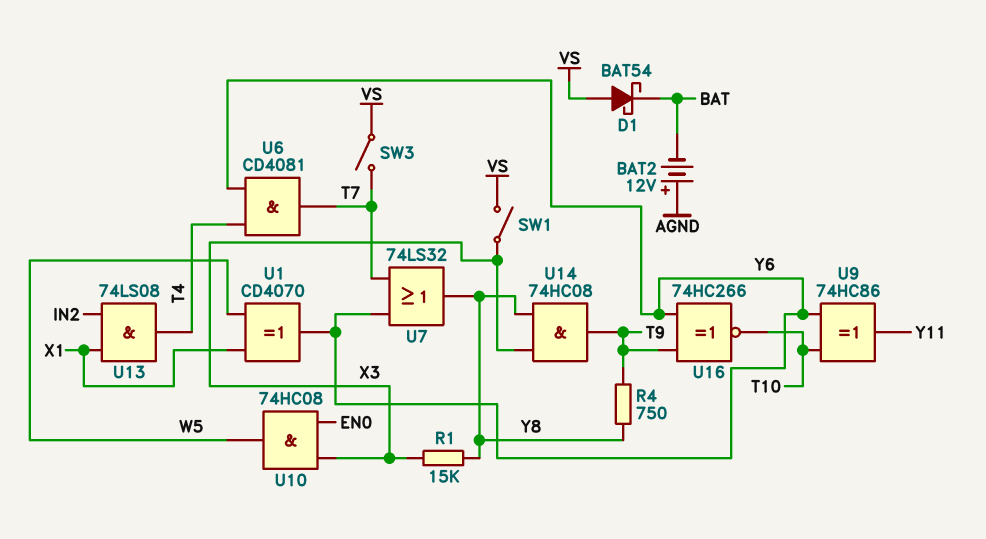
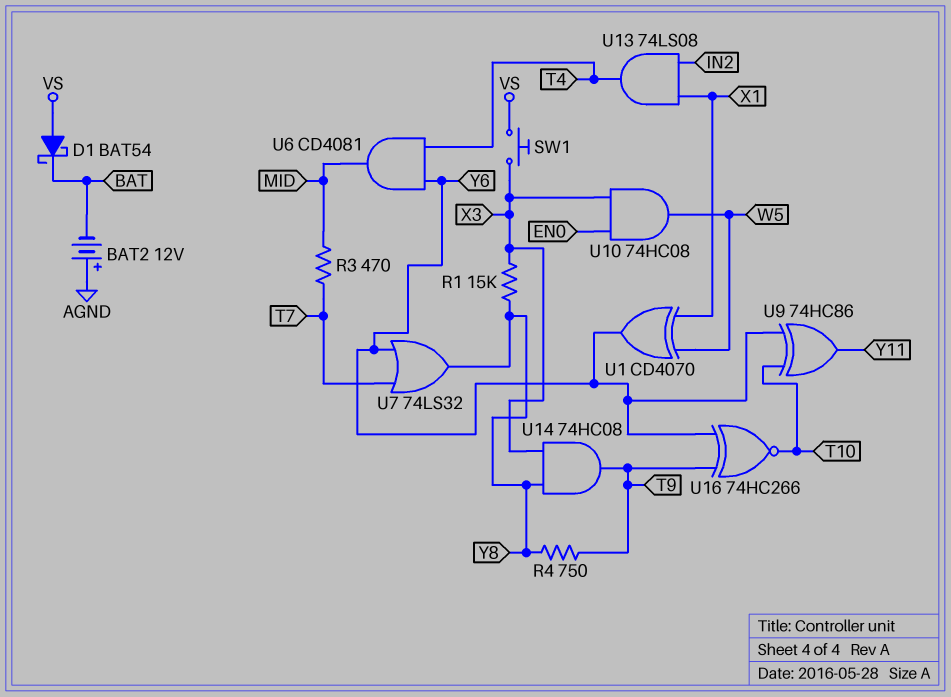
R3: none -> 470 (MID, T7)
SW1: switch (VS, X3) -> button (VS, X3)
SW3: switch (T7, VS) -> none
U6: AND CD4081 (in T4, in Y6, out T7) -> AND CD4081 (in T4, in Y6, out MID)

